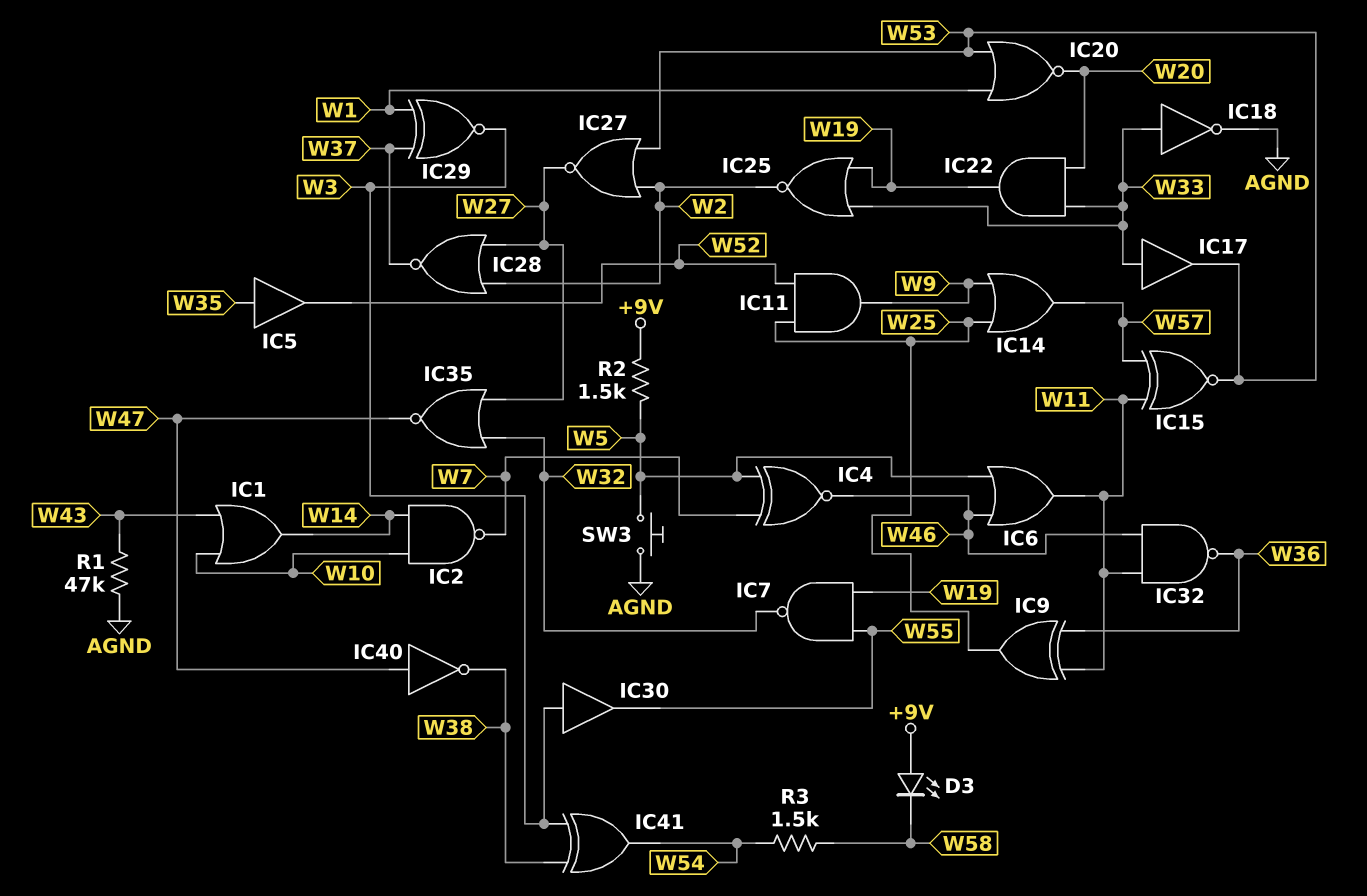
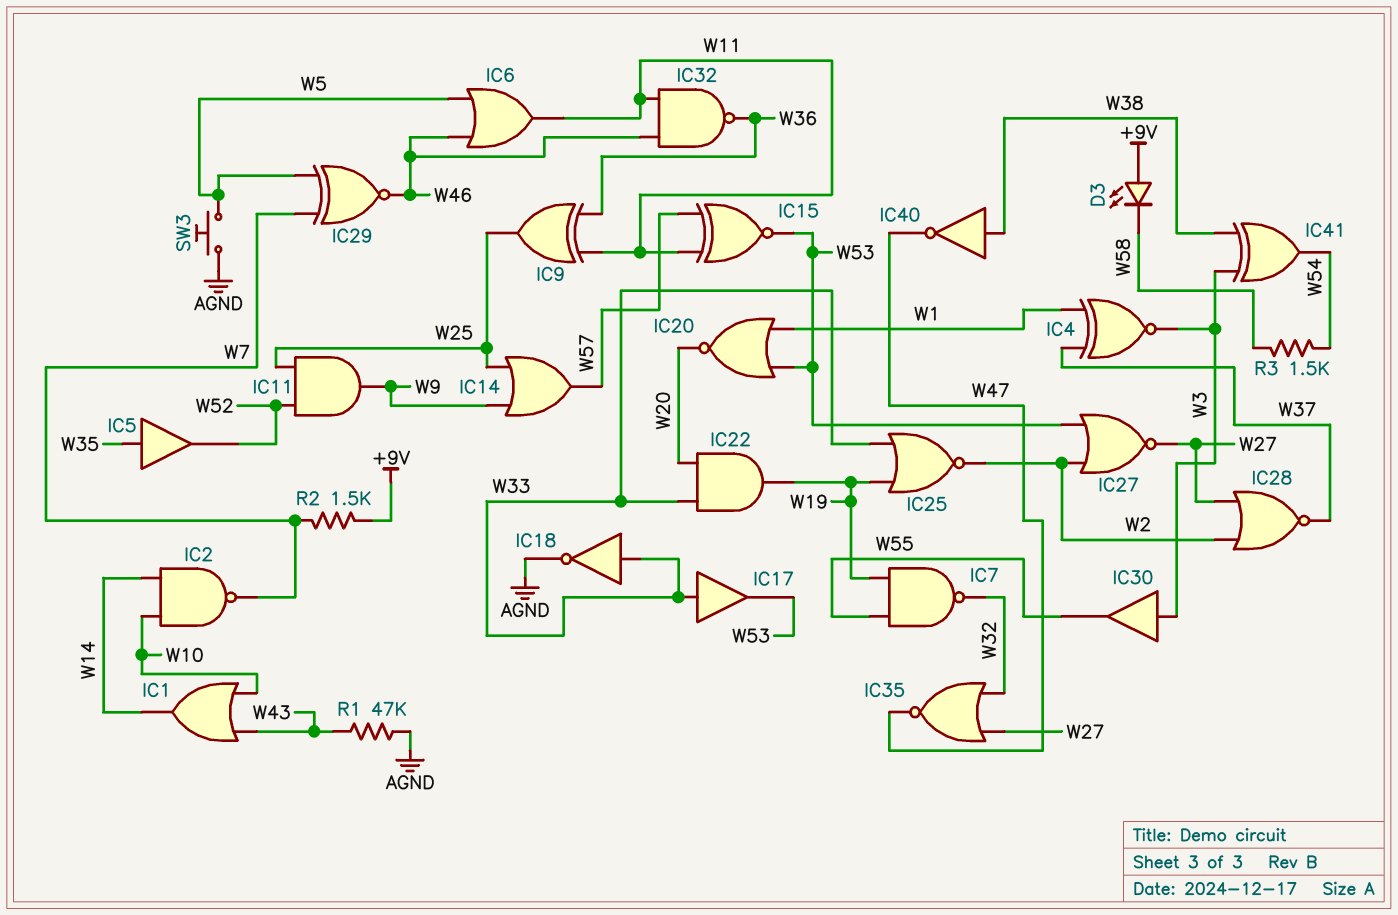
IC4: XNOR (in W5, in W7, out W46) -> XNOR (in W1, in W37, out W3)
IC29: XNOR (in W1, in W37, out W3) -> XNOR (in W5, in W7, out W46)
IC40: NOT (in W47, out W38) -> NOT (in W38, out W47)
R2: 1.5k (+9V, W5) -> 1.5k (+9V, W7)

